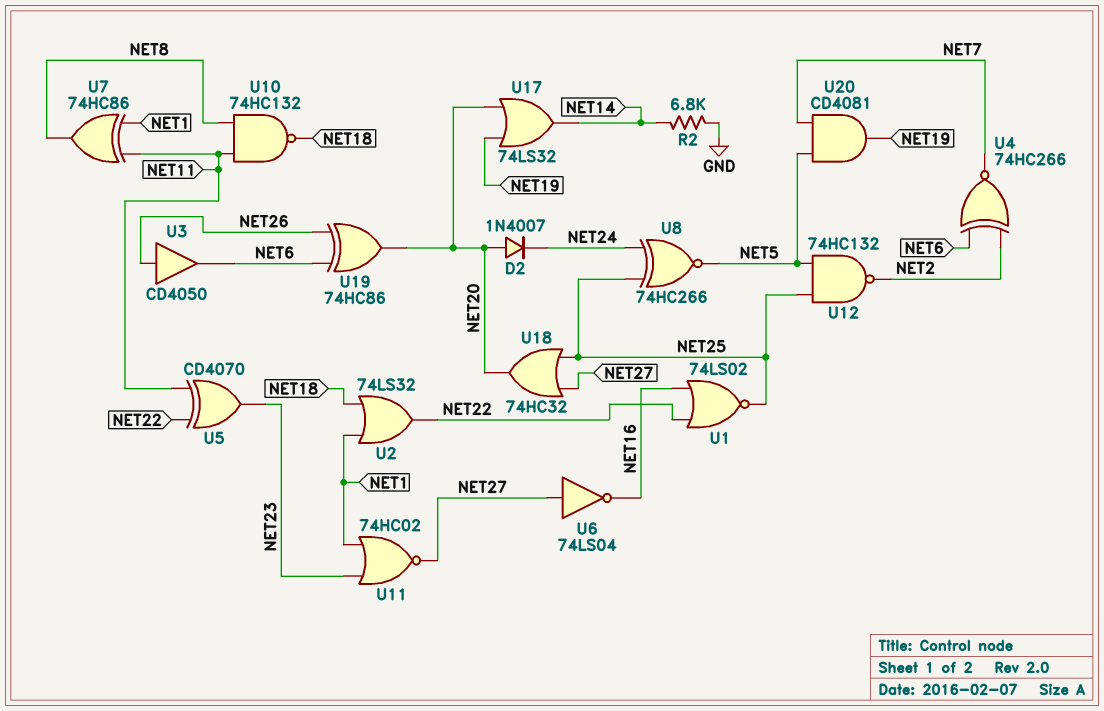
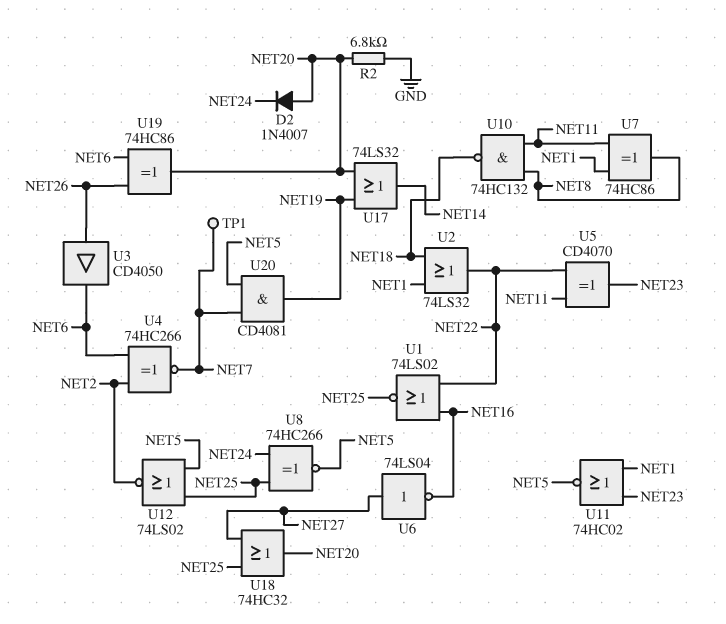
R2: 6.8k (GND, NET14) -> 6.8k (GND, NET20)
TP1: none -> test point (NET7)
U11: NOR 74HC02 (in NET1, in NET23, out NET27) -> NOR 74HC02 (in NET1, in NET23, out NET5)
U12: NAND 74HC132 (in NET5, in NET25, out NET2) -> NOR 74LS02 (in NET5, in NET25, out NET2)

